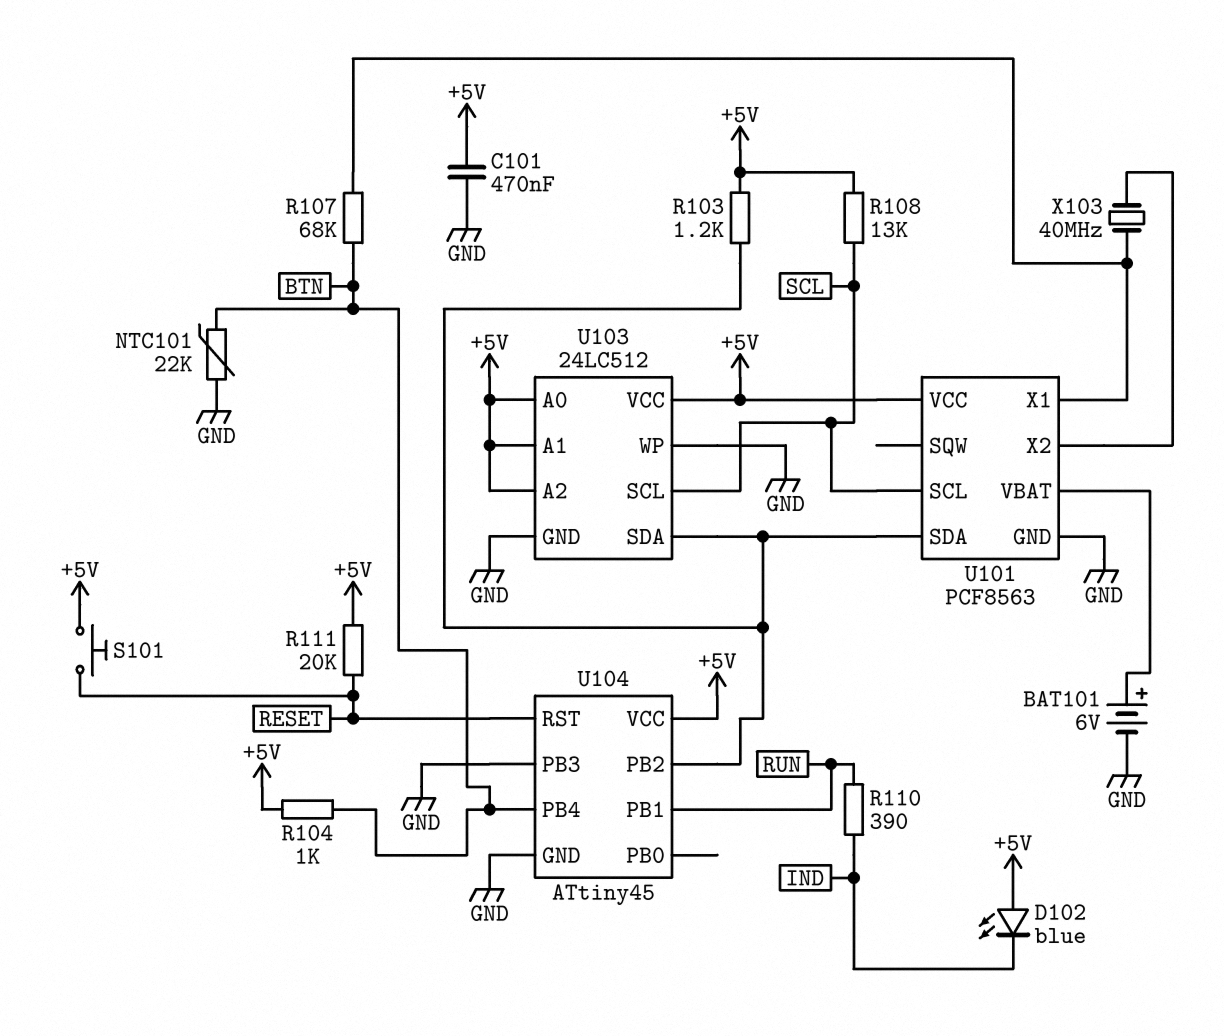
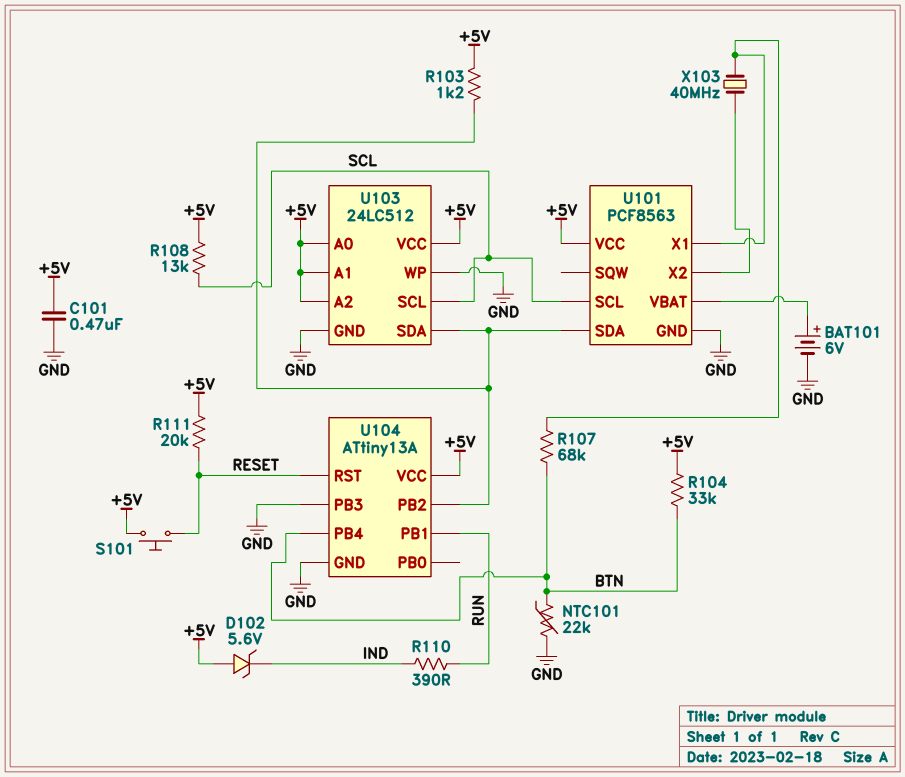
D102: LED blue (A +5V, K IND) -> zener 5.6V (A +5V, K IND)
R104: 1k (+5V, BTN) -> 33k (+5V, BTN)
U104: ATtiny45 -> ATtiny13A

